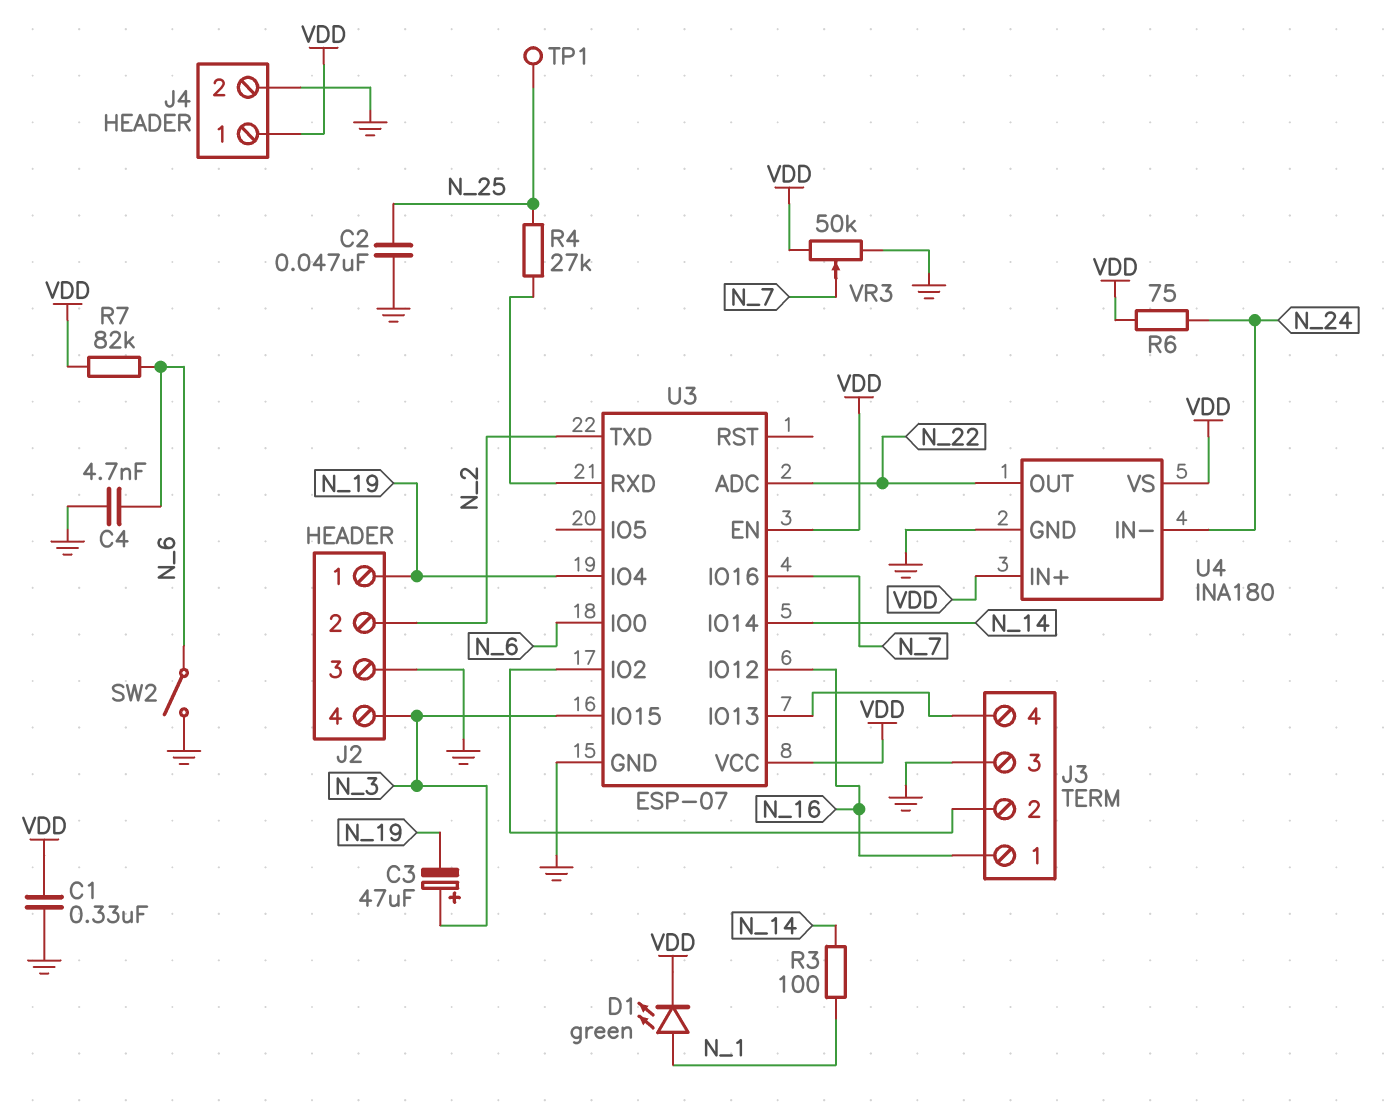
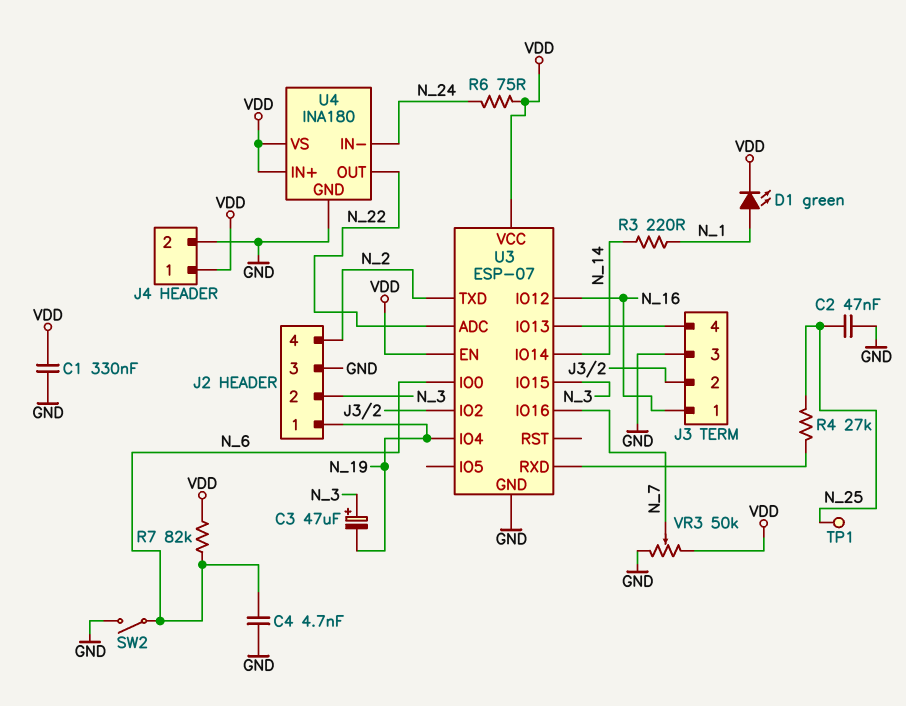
J2 pin 2: N_2 -> N_3
J2 pin 4: N_3 -> N_2
R3: 100 (N_1, N_14) -> 220 (N_1, N_14)

